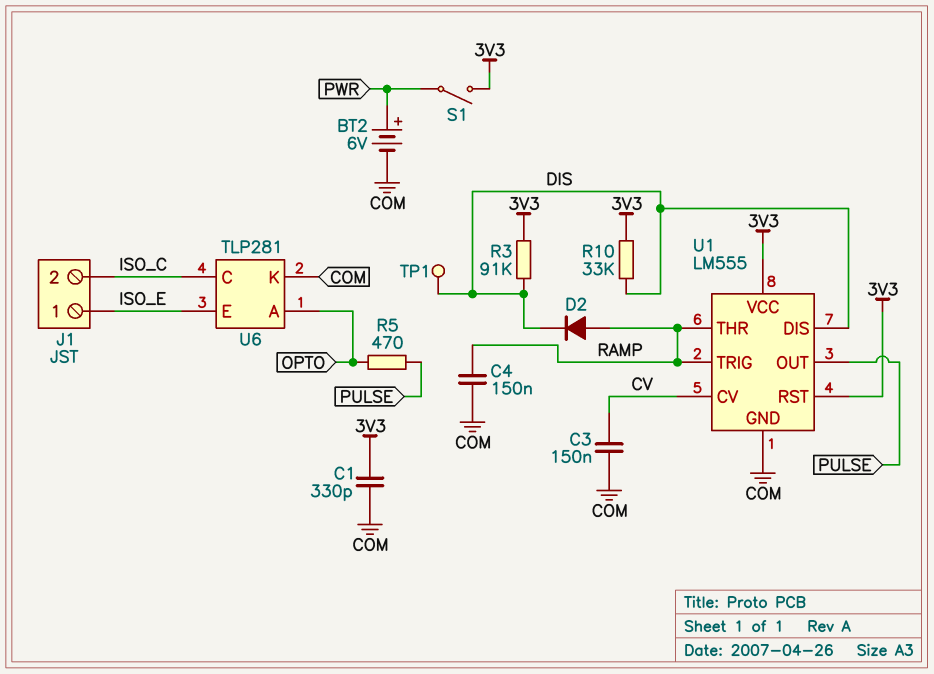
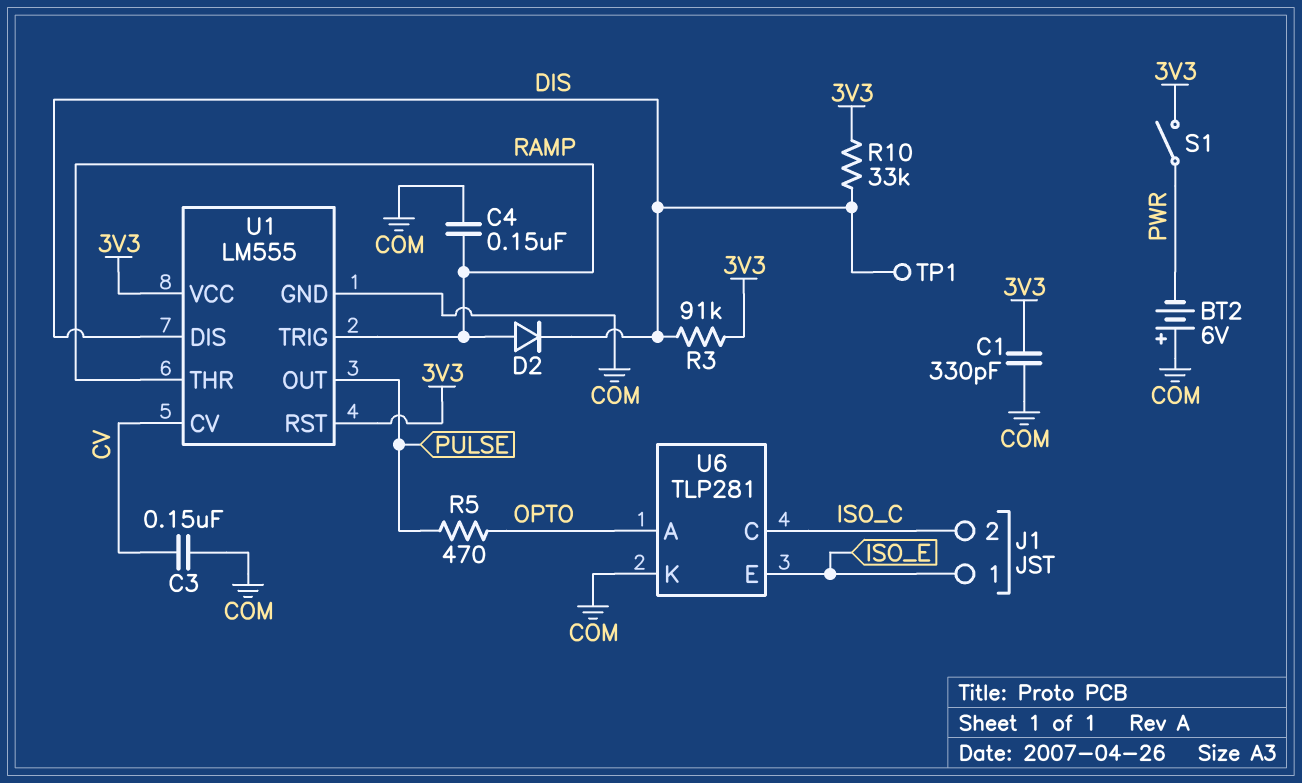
BT2: 6V (plus PWR, minus COM) -> 6V (plus COM, minus PWR)

